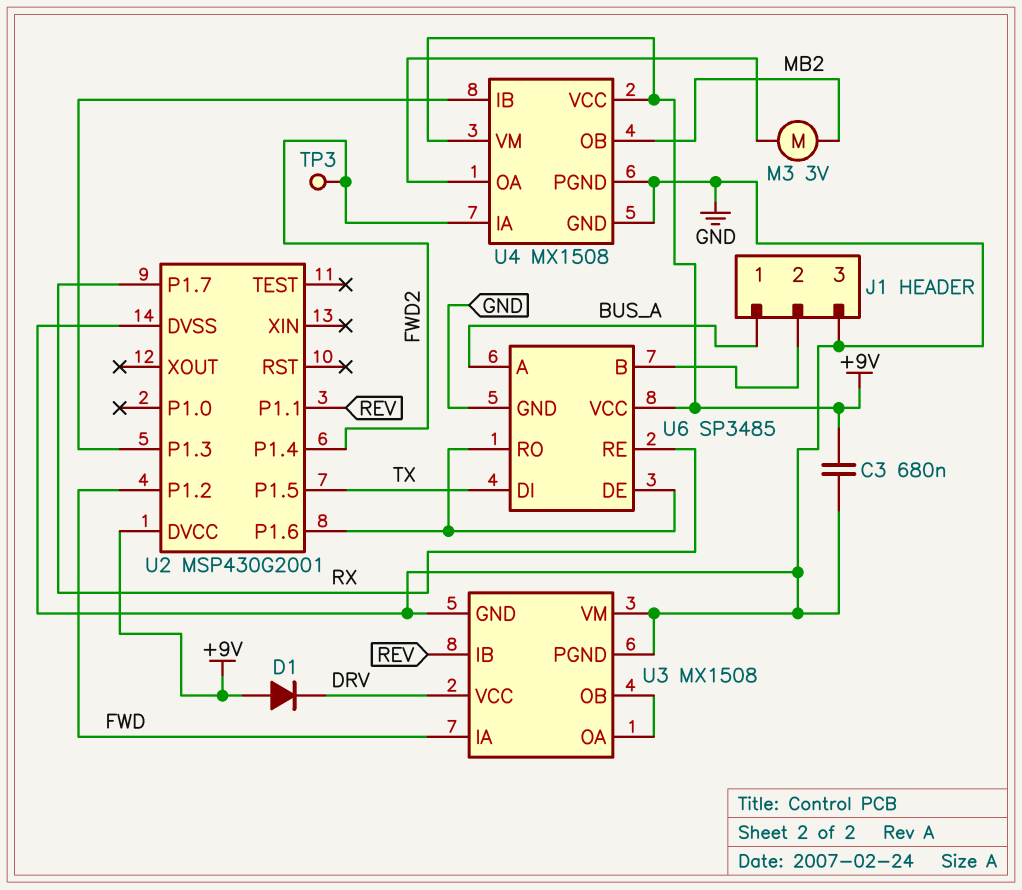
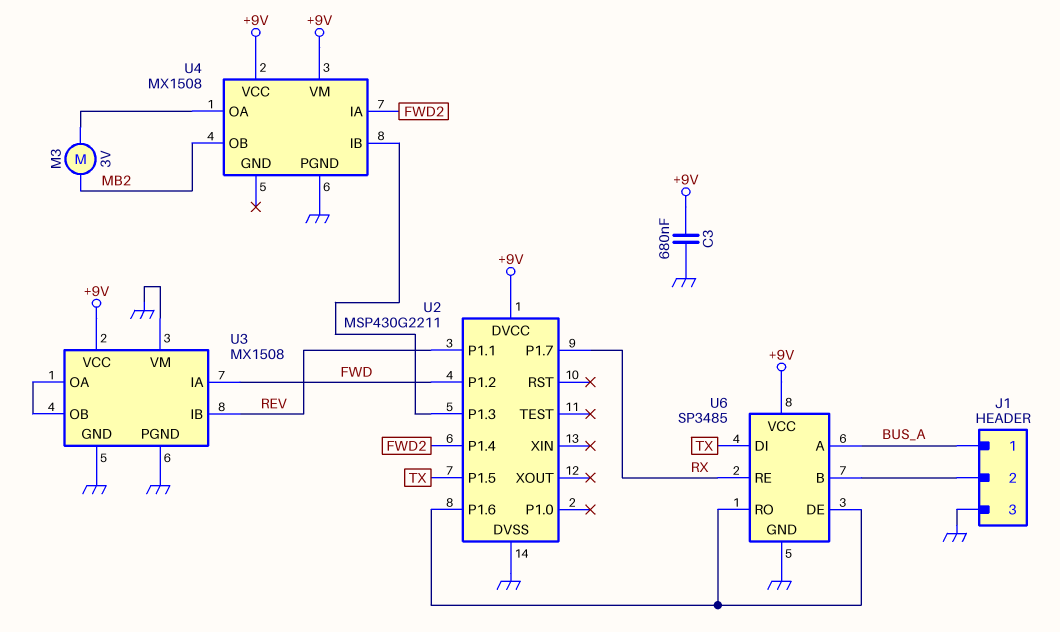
D1: diode (A +9V, K DRV) -> none
TP3: test point (FWD2) -> none
U2: MSP430G2001 -> MSP430G2211
U3 pin VCC: DRV -> +9V
U4 pin GND: GND -> none

